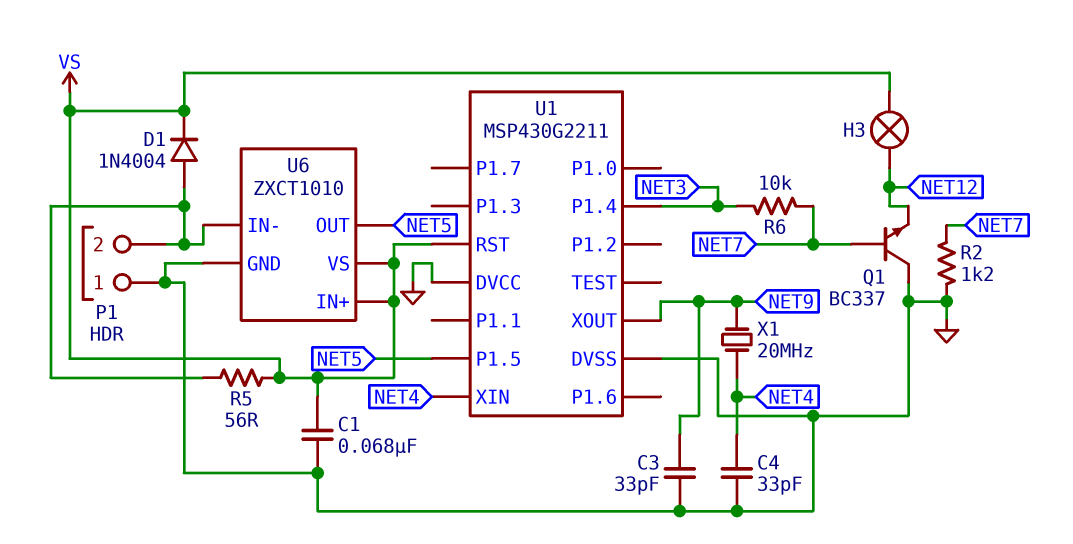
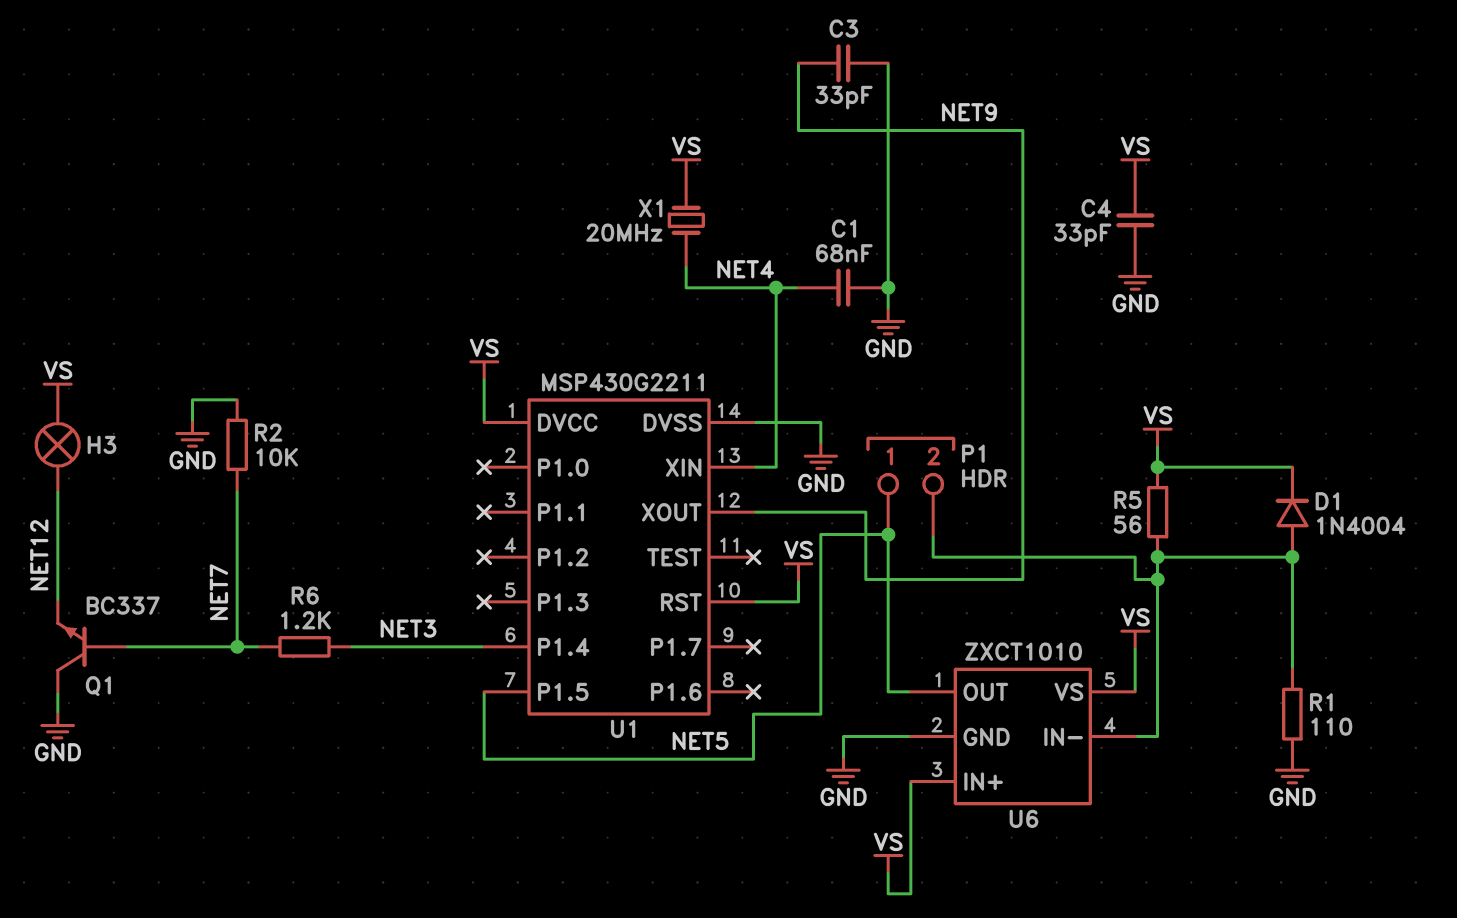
C1: 68nF (GND, VS) -> 68nF (GND, NET4)
C4: 33pF (GND, NET4) -> 33pF (GND, VS)
P1 pin 1: GND -> NET5
R1: none -> 110 (GND, P1/2)
R2: 1.2k (GND, NET7) -> 10k (GND, NET7)
R6: 10k (NET3, NET7) -> 1.2k (NET3, NET7)
U1 pin DVCC: GND -> VS
X1: 20MHz (NET4, NET9) -> 20MHz (NET4, VS)

